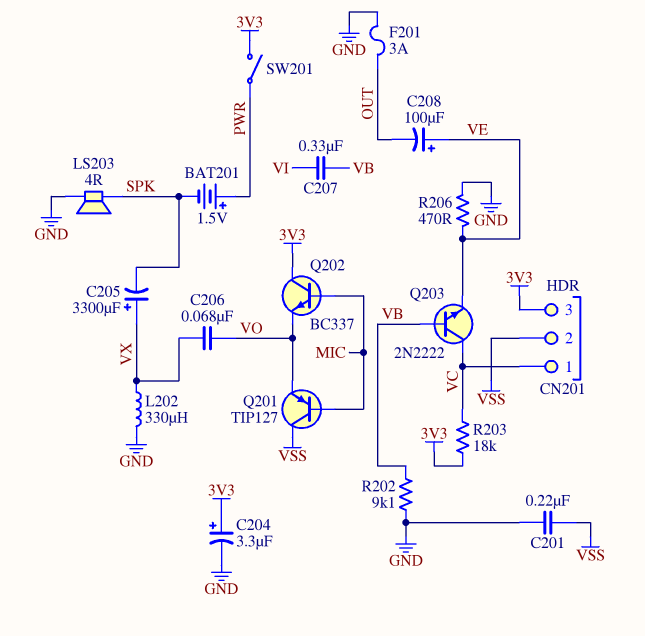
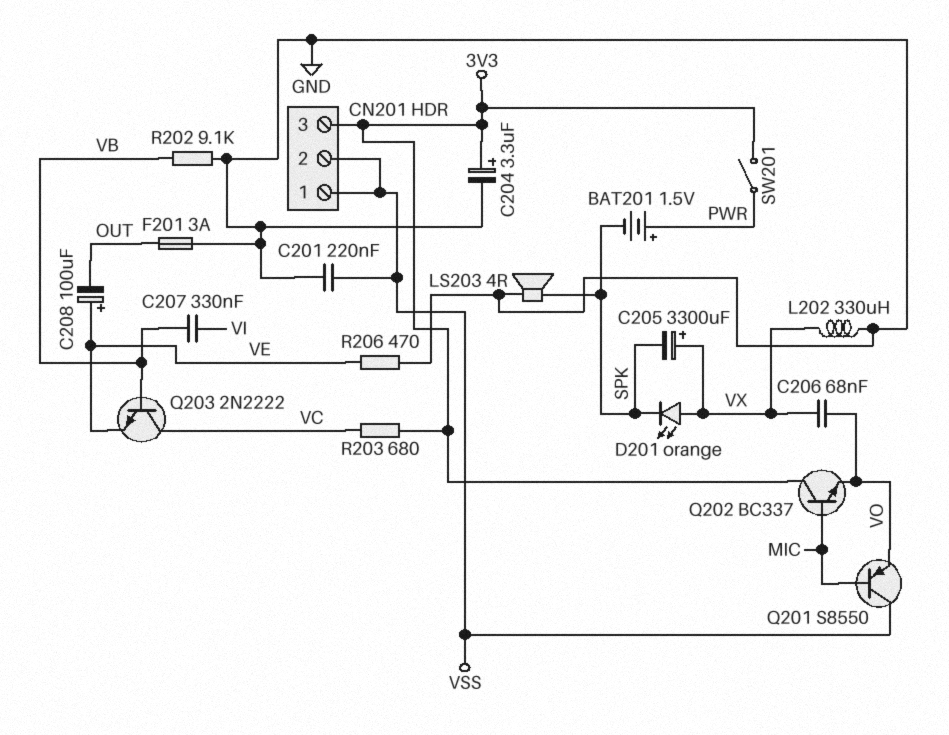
CN201 pin 1: VC -> VSS
D201: none -> LED orange (A VX, K SPK)
Q201: PNP TIP127 (B MIC, C VSS, E VO) -> PNP S8550 (B MIC, C VSS, E VO)
R203: 18k (3V3, VC) -> 680 (3V3, VC)

